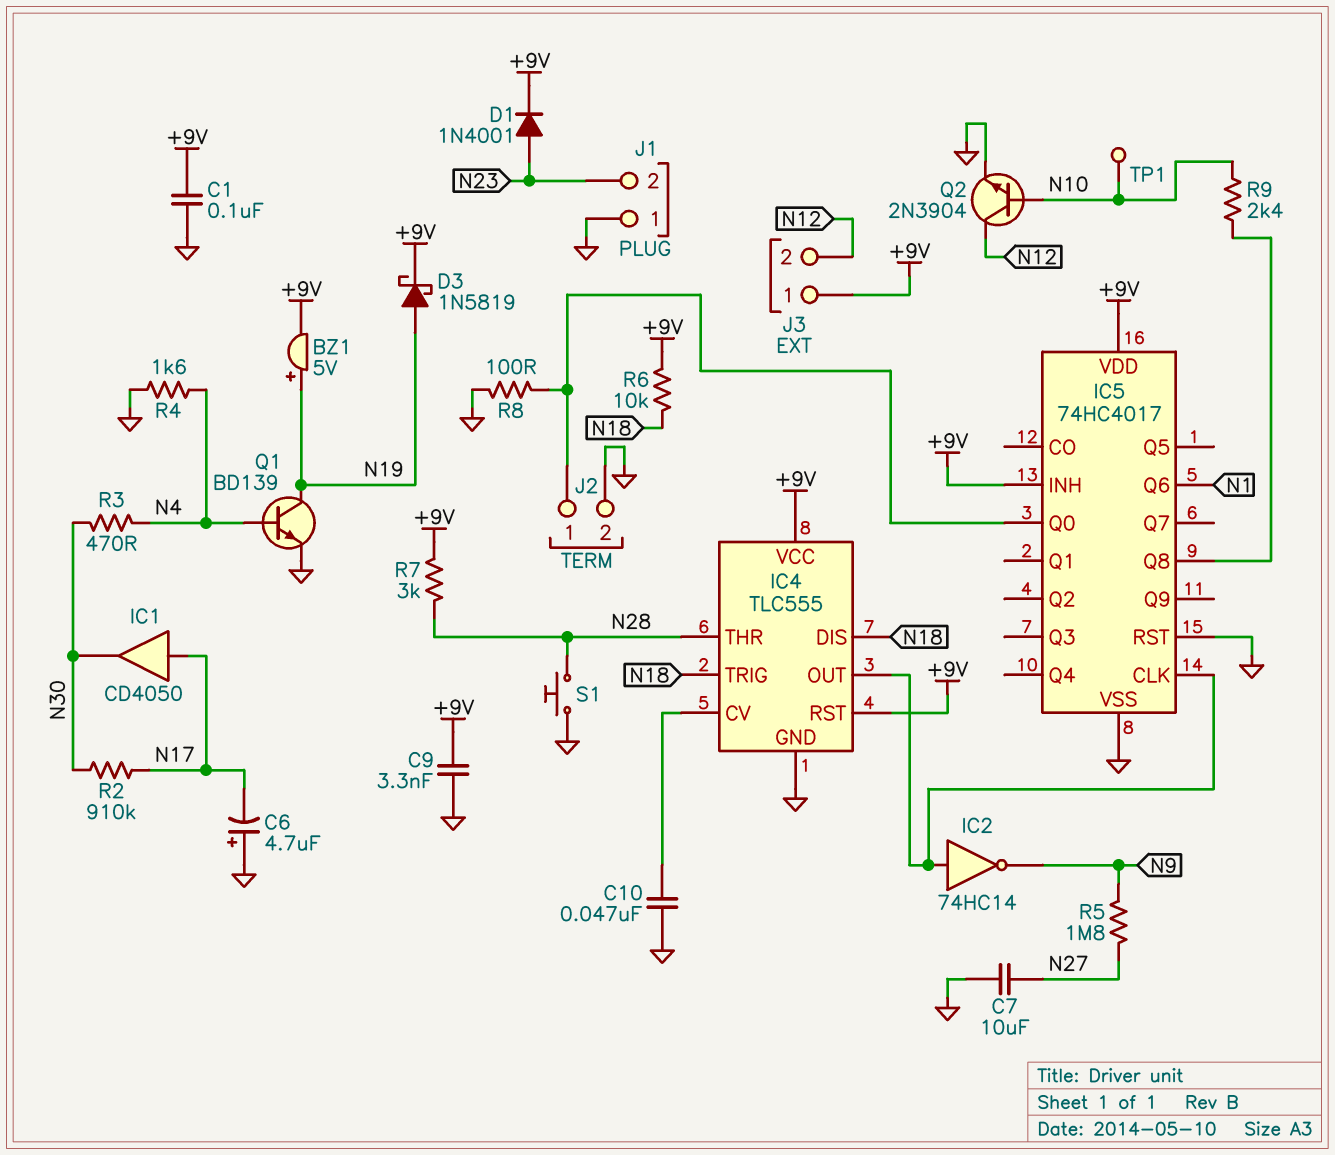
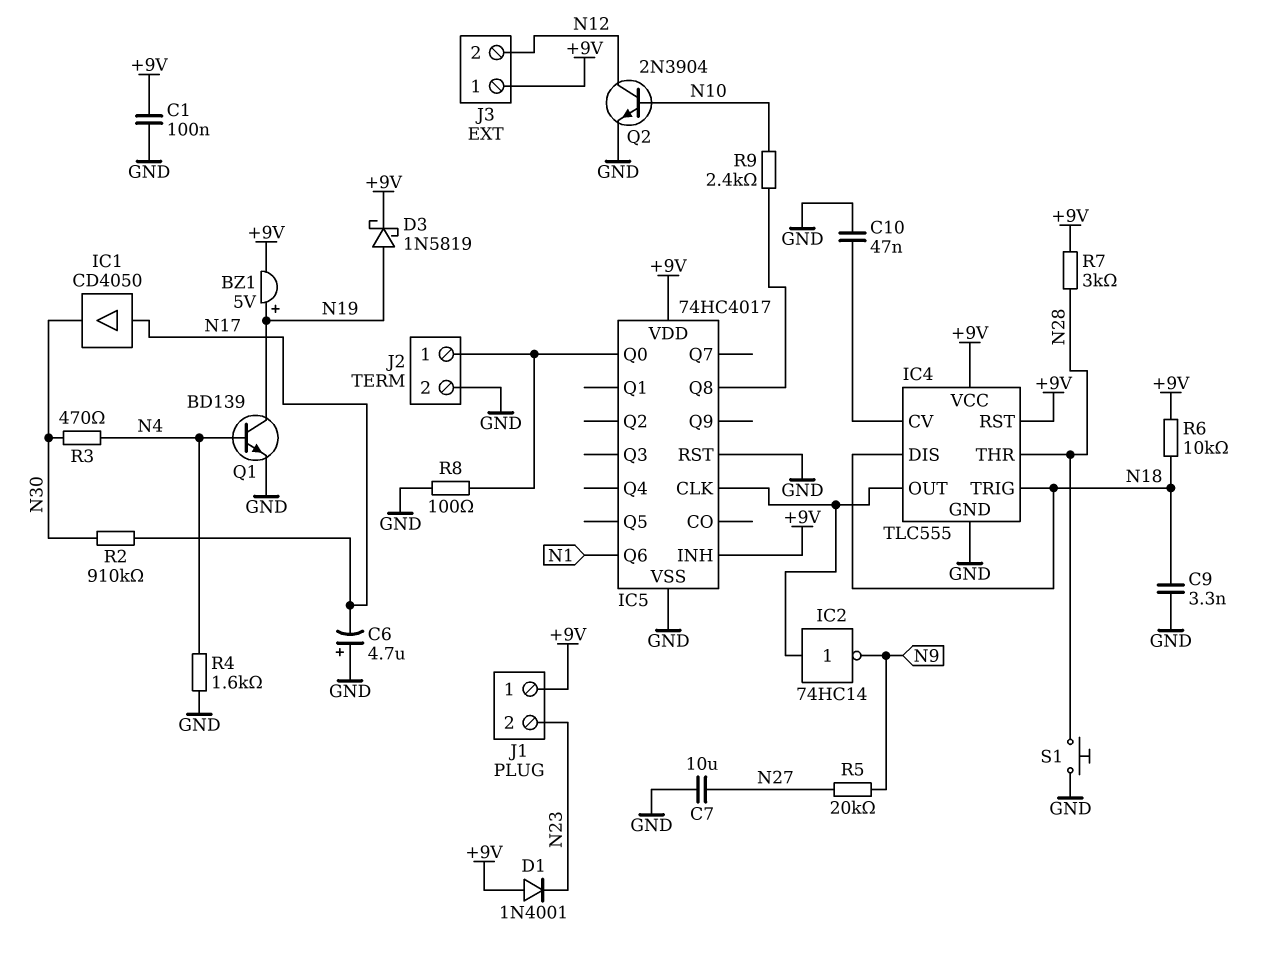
C9: 3.3nF (+9V, GND) -> 3.3nF (GND, N18)
D1: diode 1N4001 (A N23, K +9V) -> diode 1N4001 (A +9V, K N23)
J1 pin 1: GND -> +9V
R5: 1.8M (N9, N27) -> 20k (N9, N27)
TP1: test point (N10) -> none

